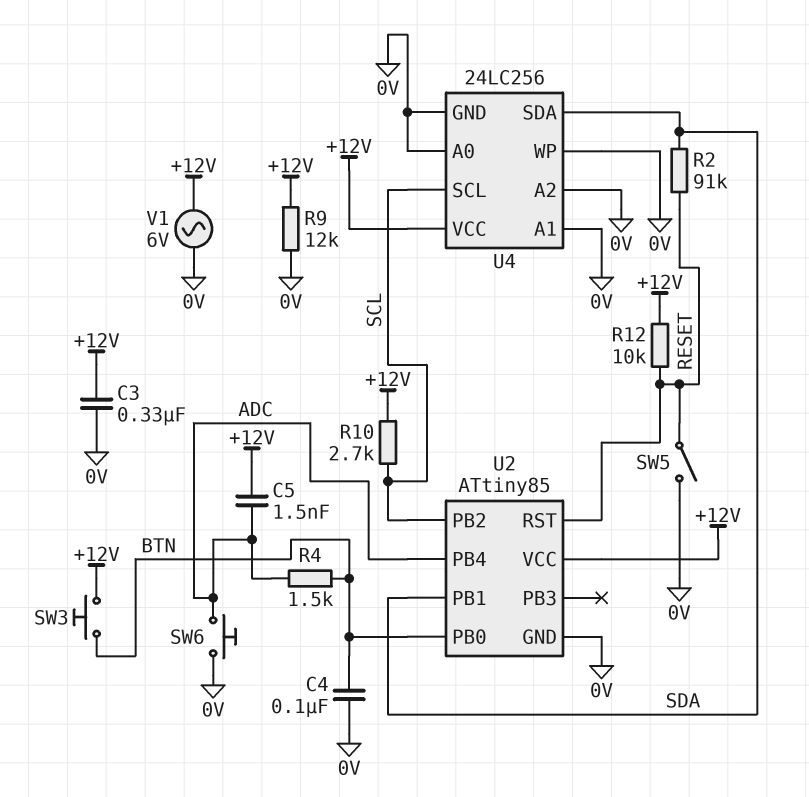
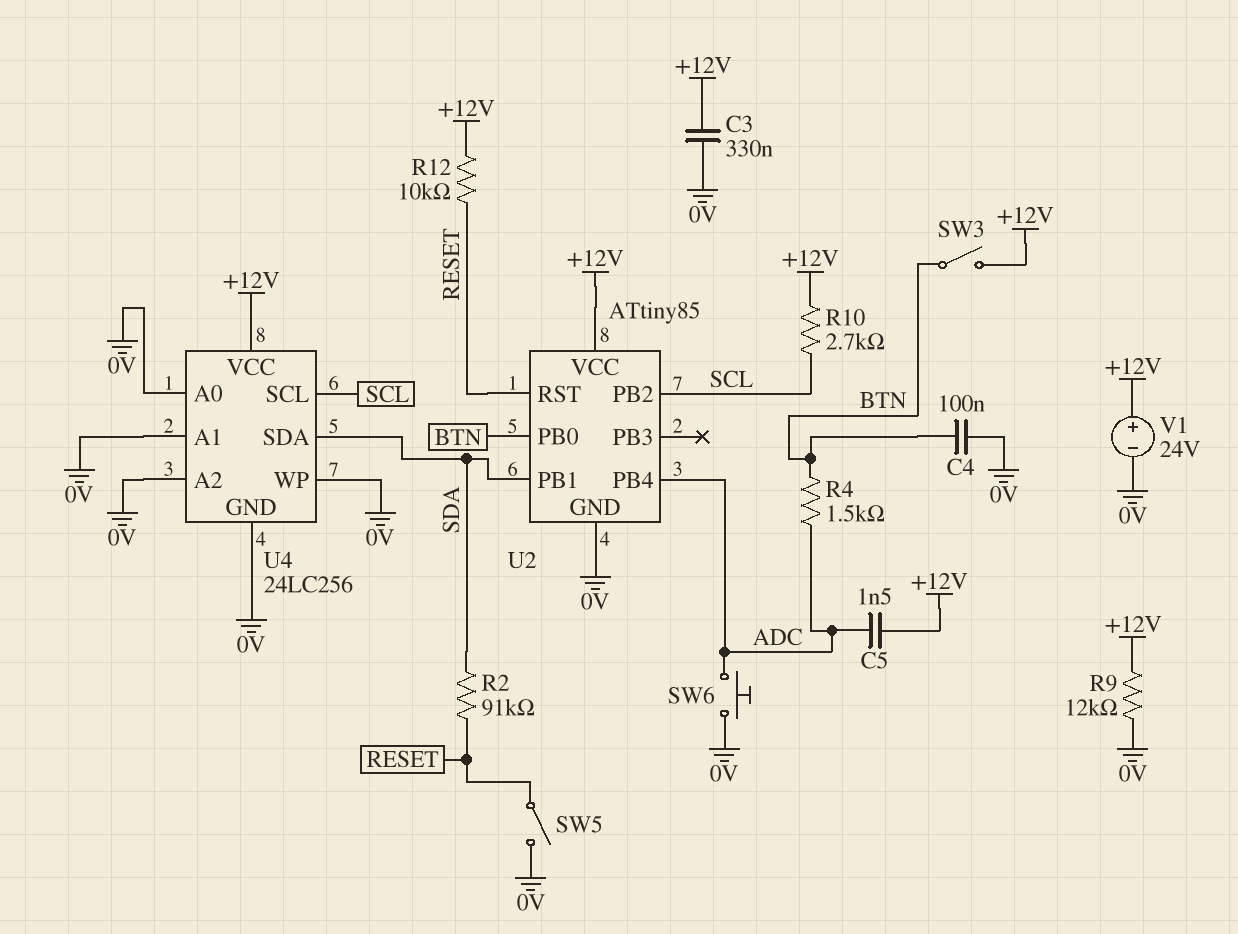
SW3: button (+12V, BTN) -> switch (+12V, BTN)
V1: AC 6V (+12V, 0V) -> 24V (plus +12V, minus 0V)

